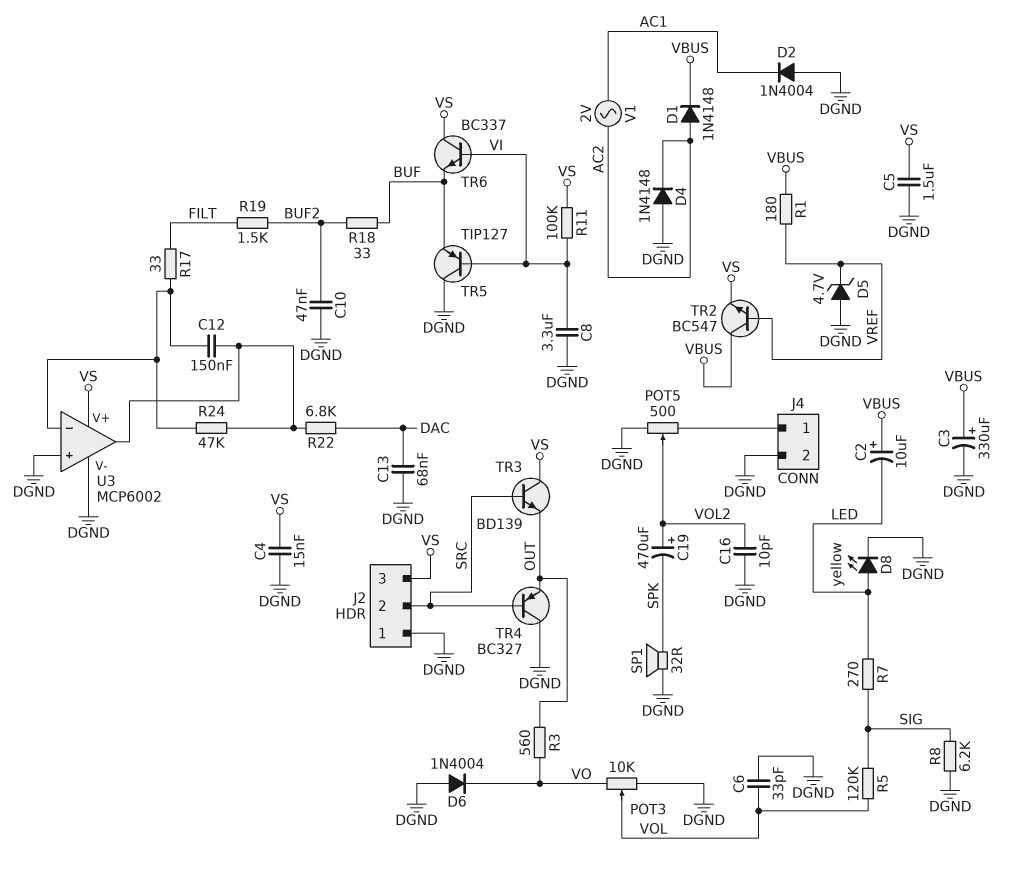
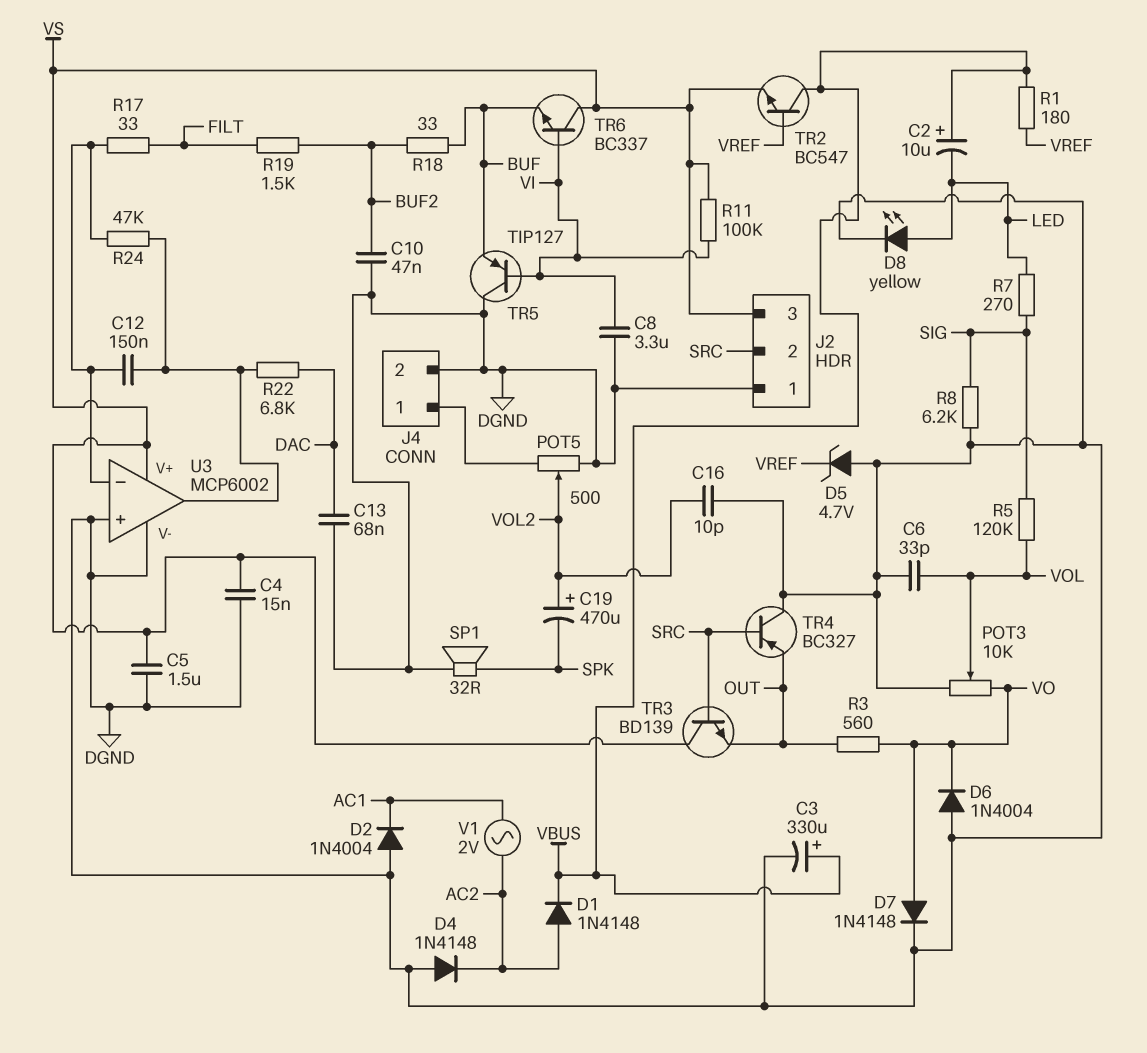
D7: none -> diode 1N4148 (A VO, K DGND)

